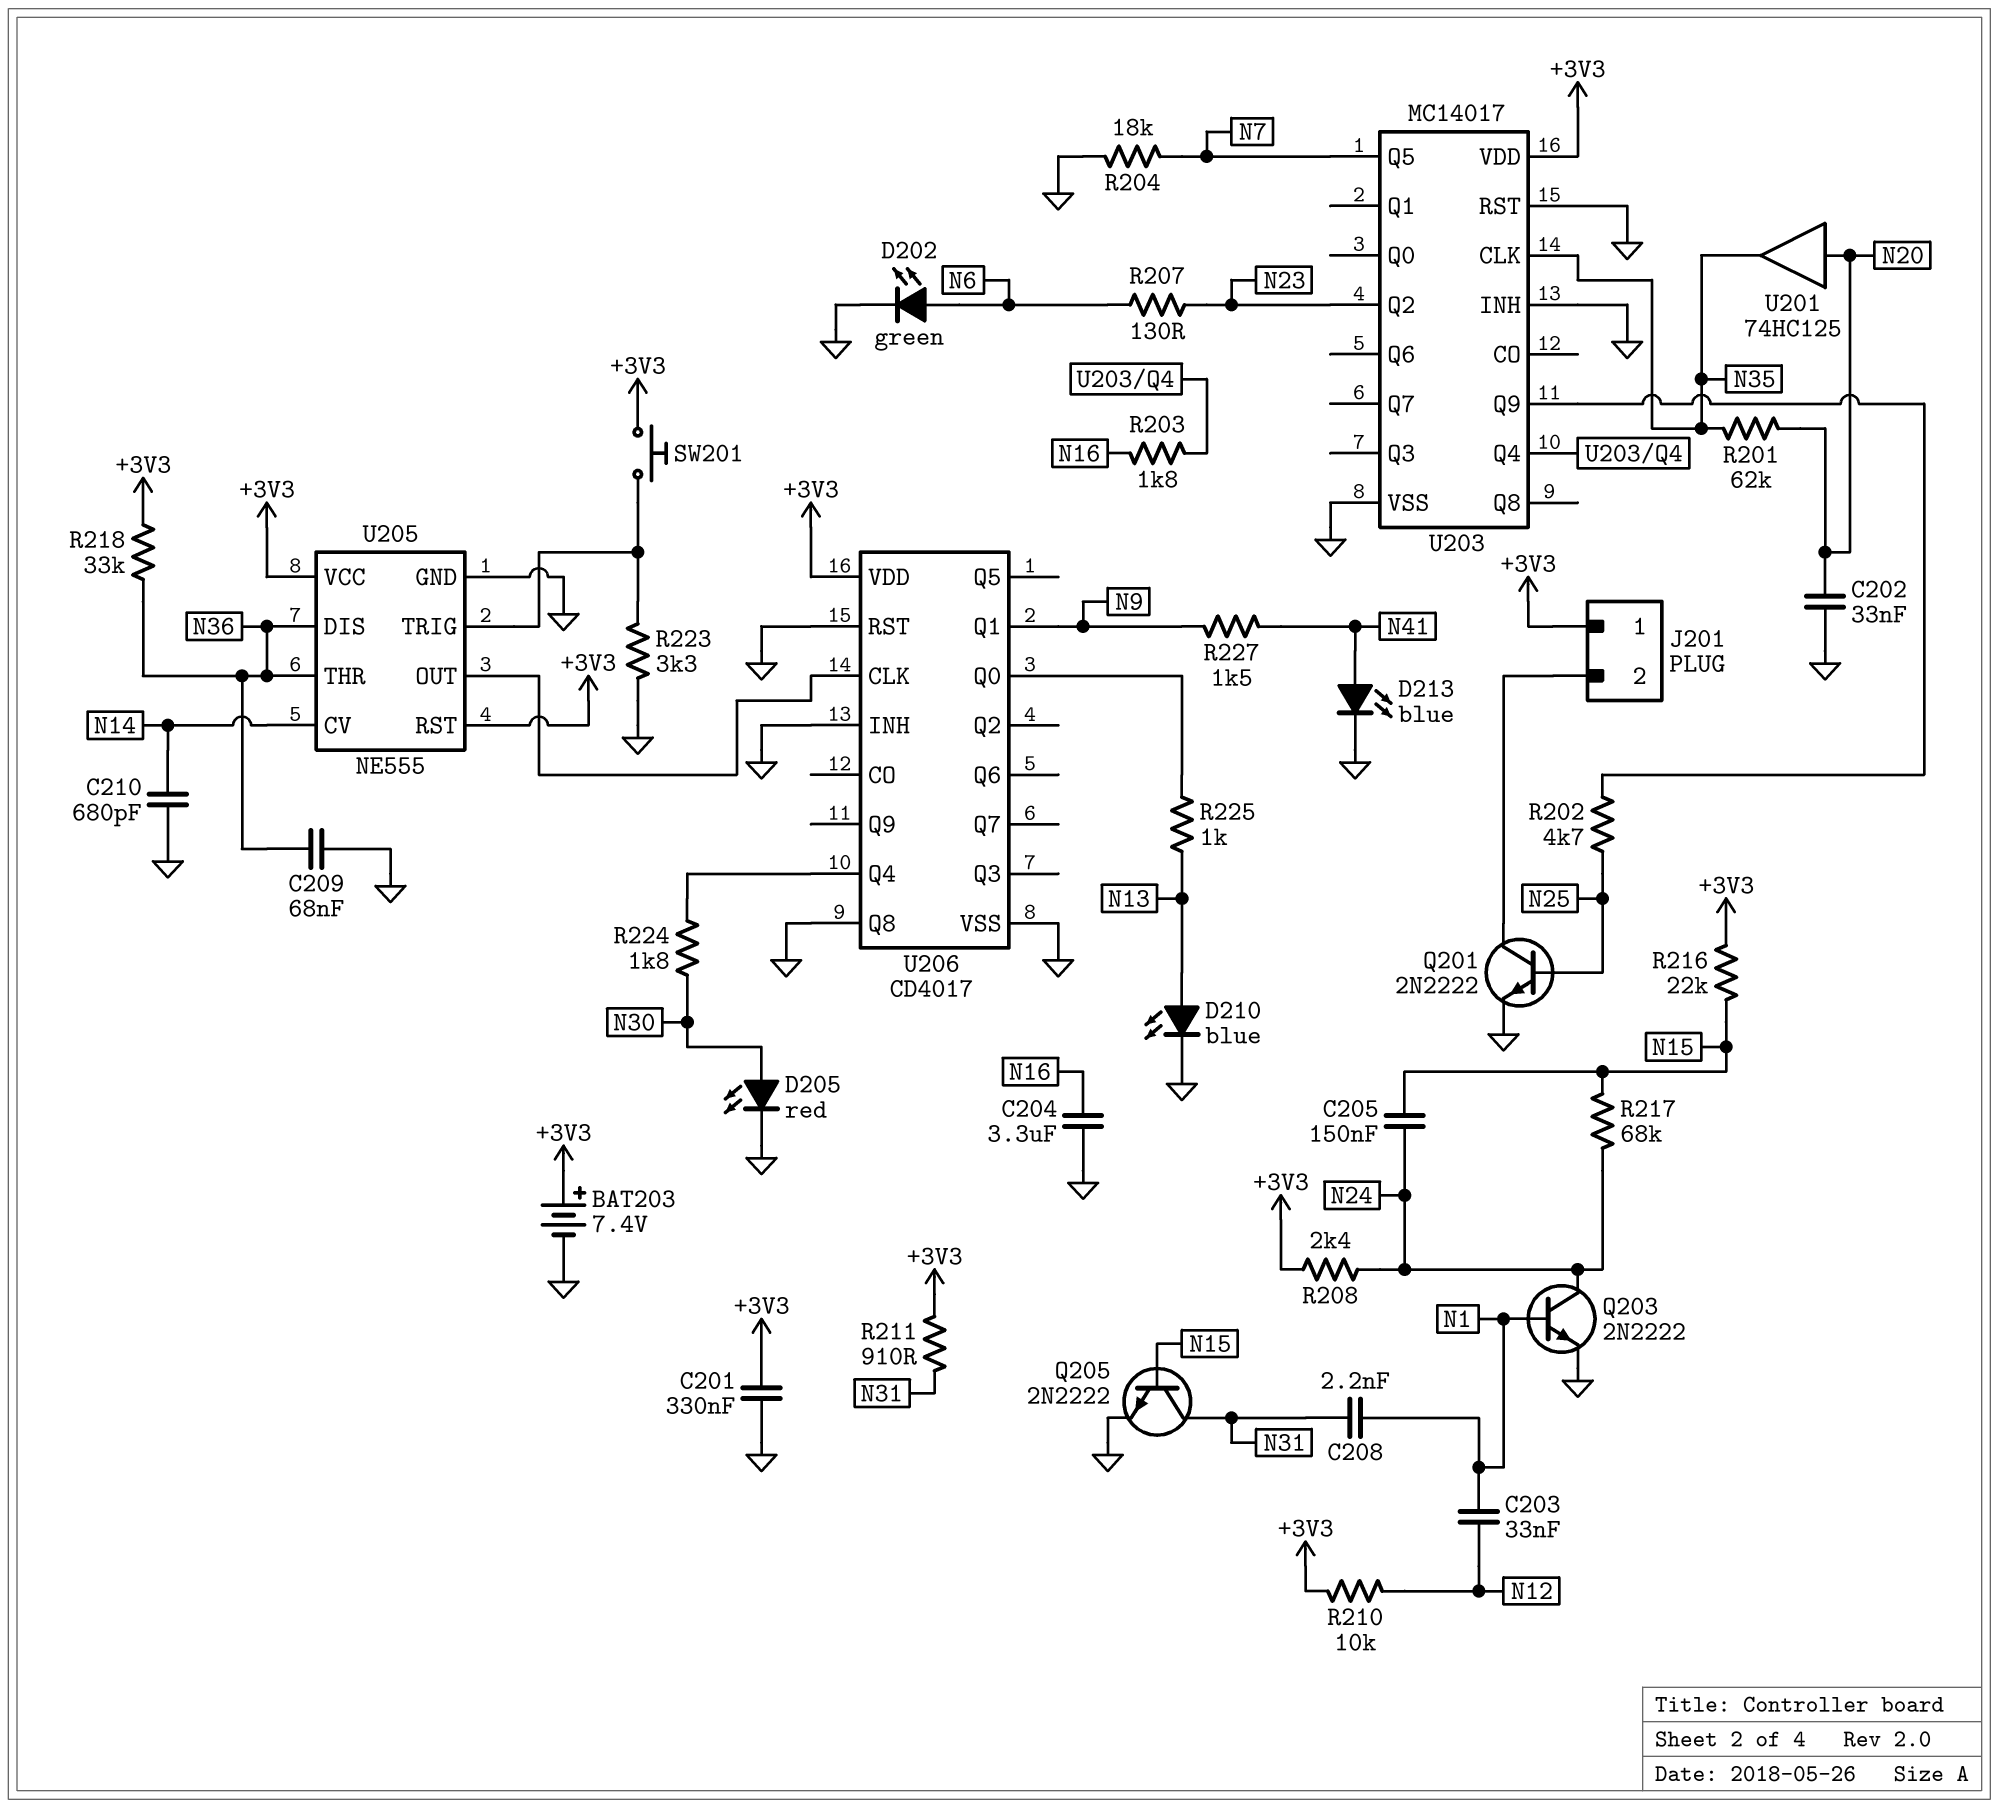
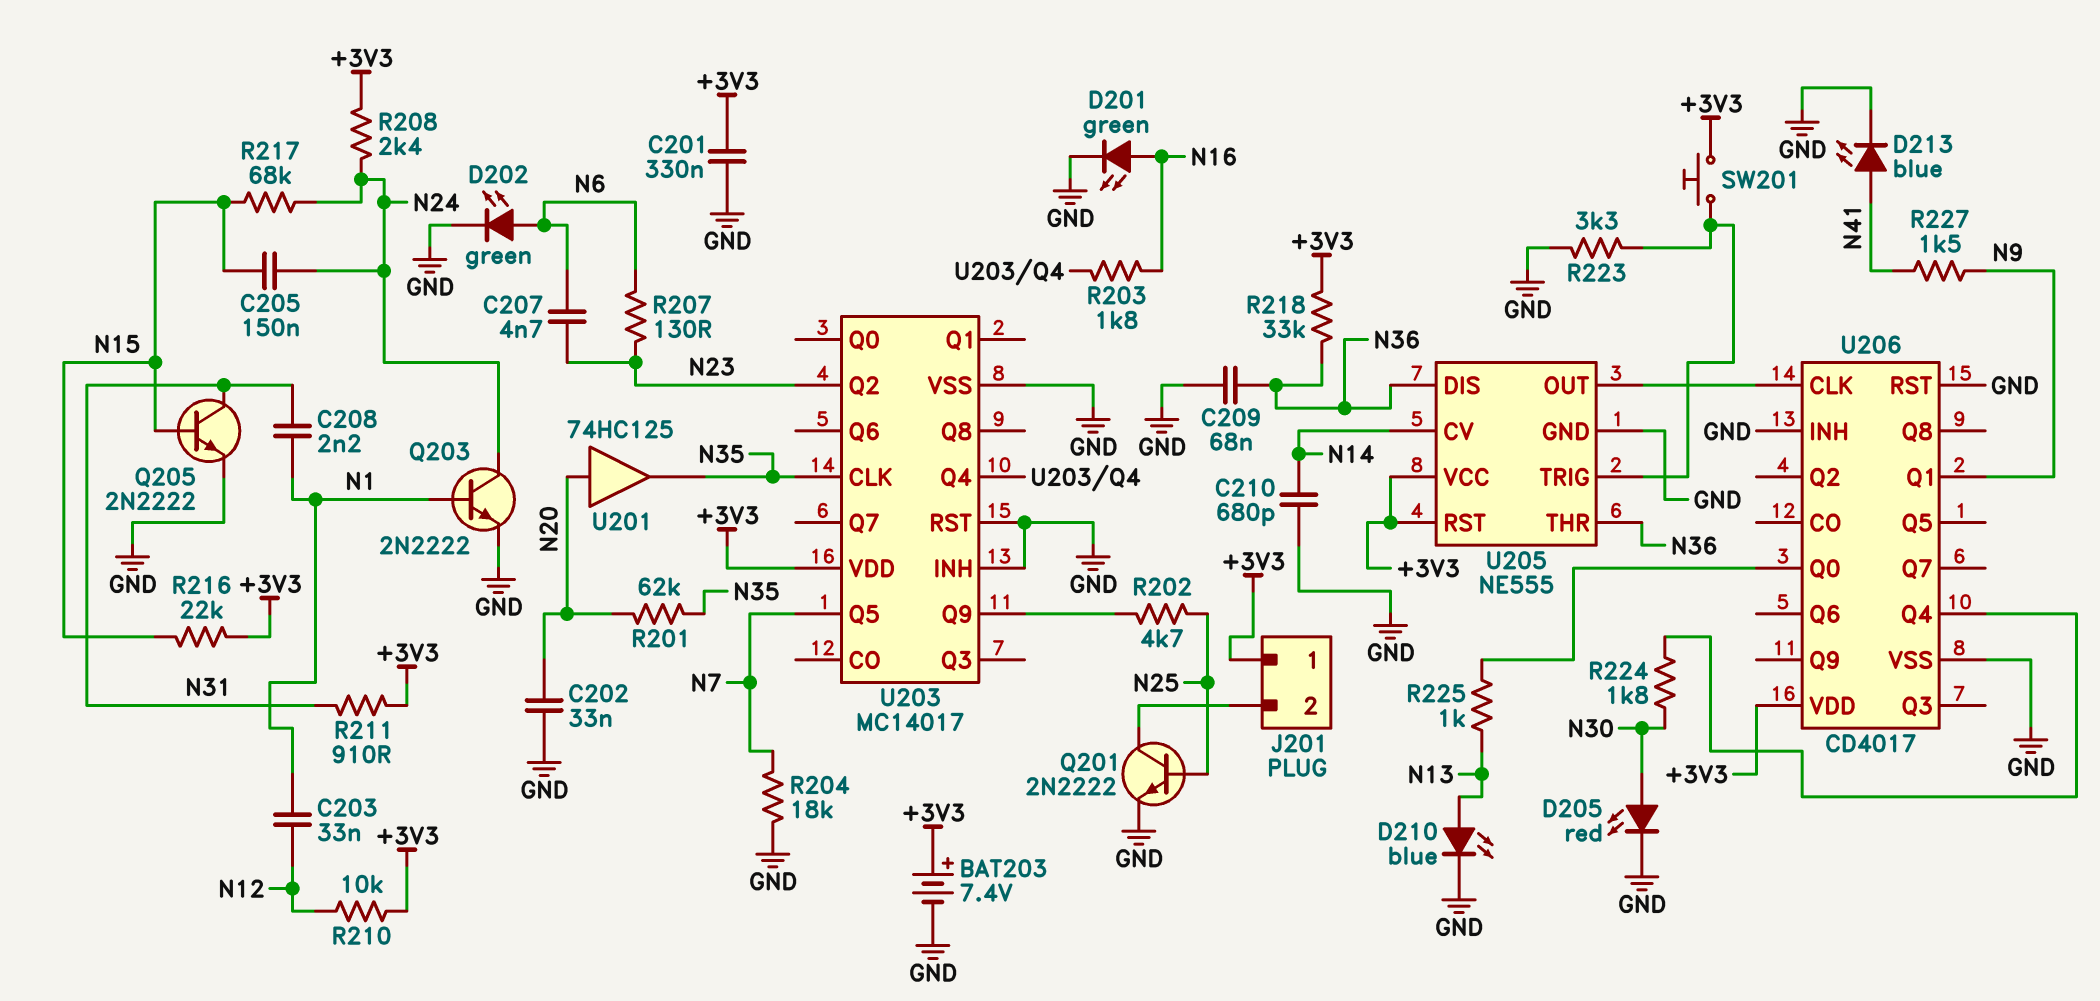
C204: 3.3uF (GND, N16) -> none
C207: none -> 4.7nF (N6, N23)
D201: none -> LED green (A N16, K GND)
U206 pin Q8: GND -> none

